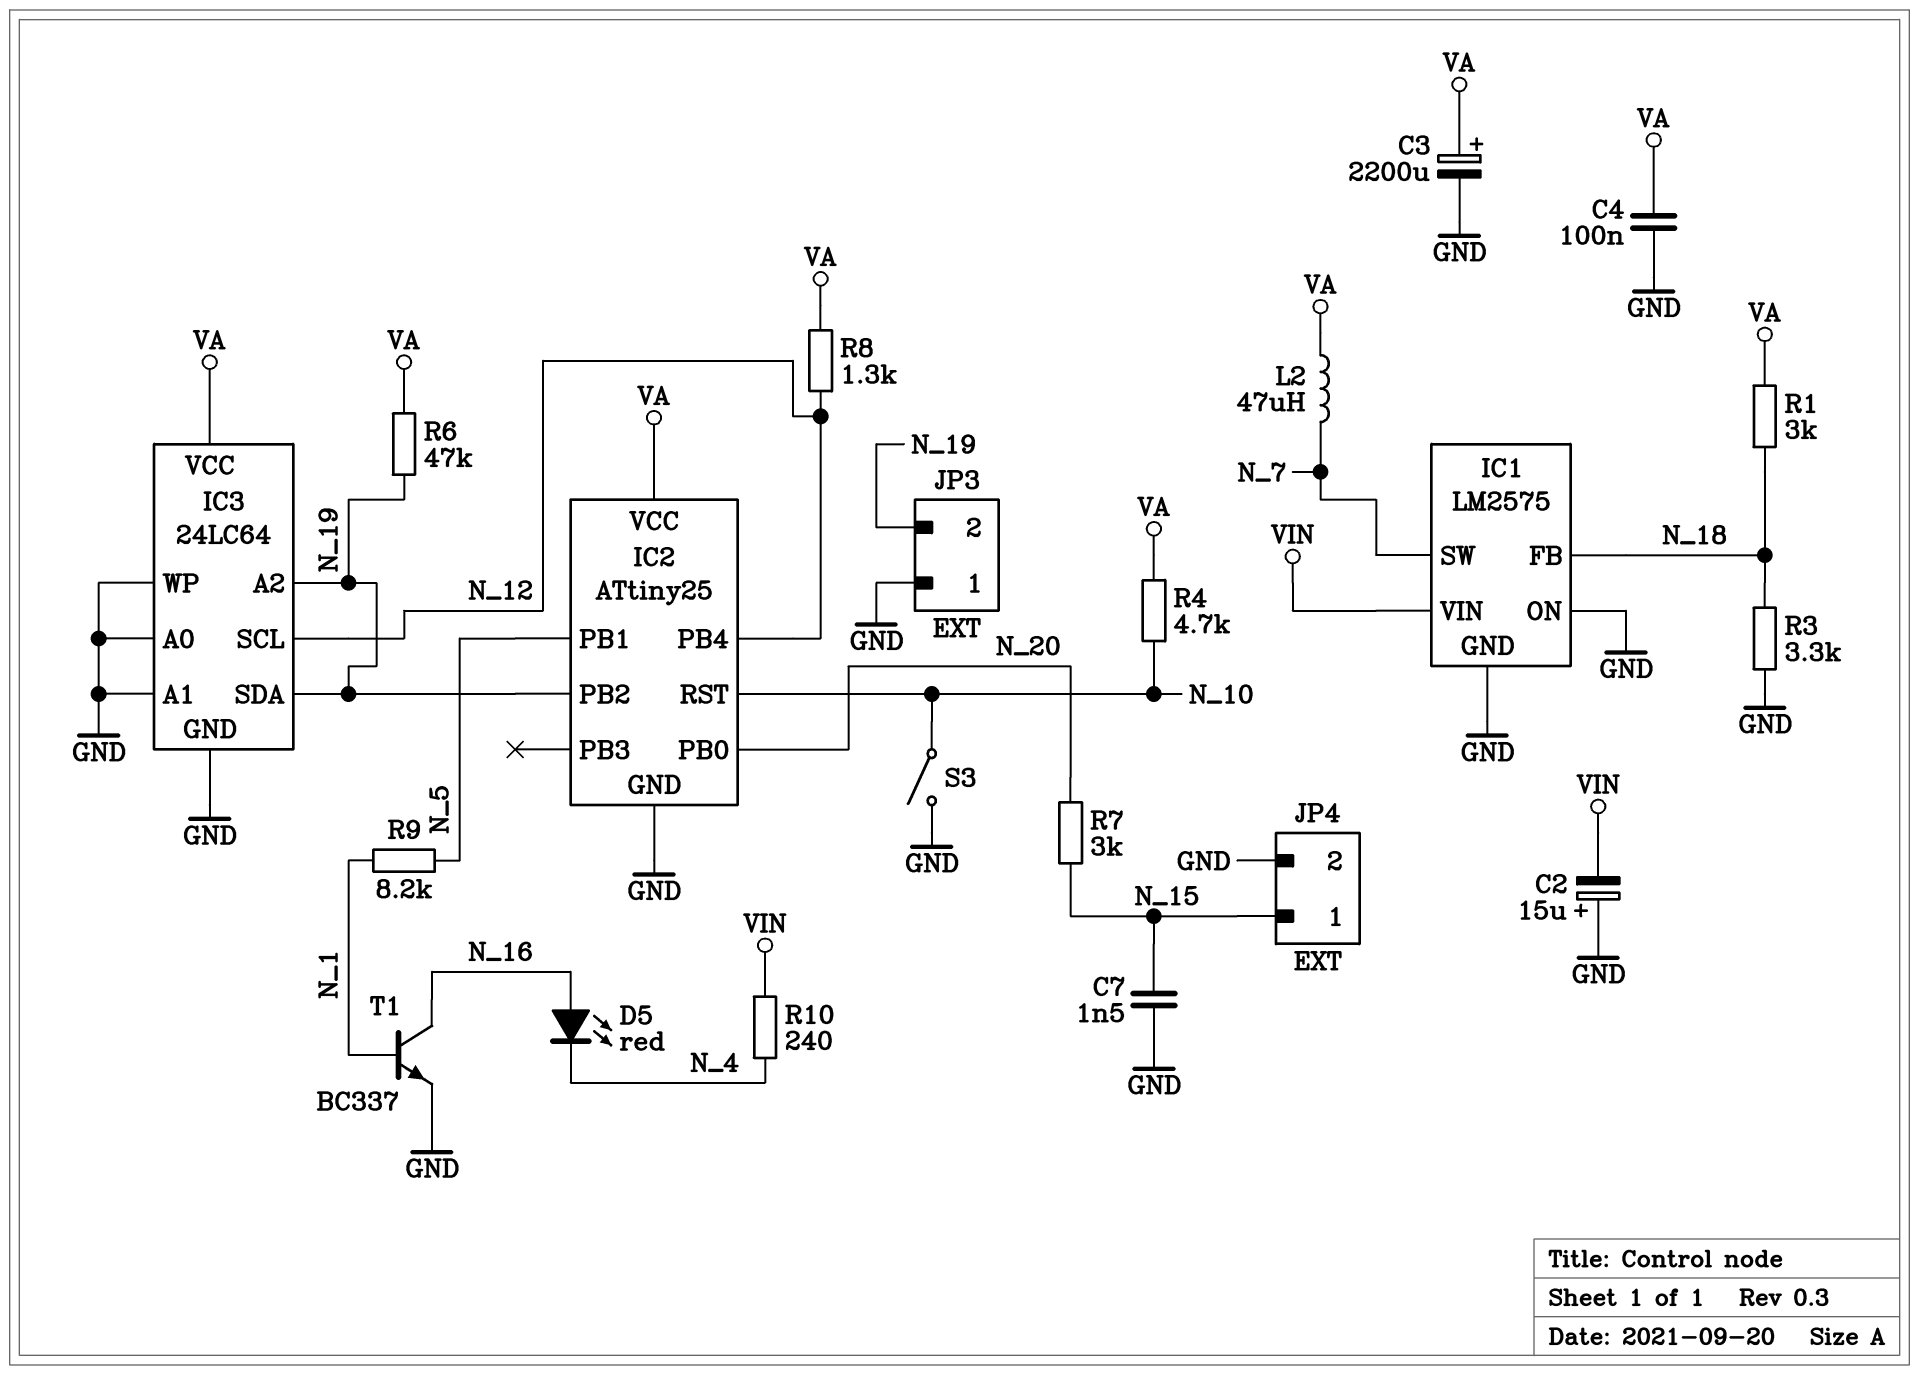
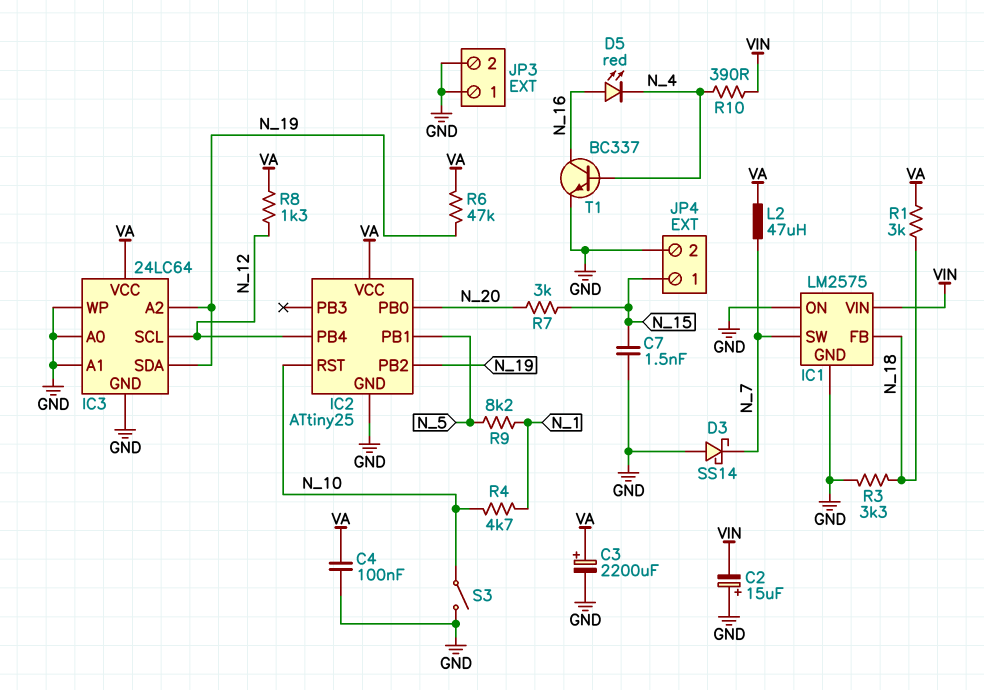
D3: none -> schottky SS14 (A GND, K N_7)
JP3 pin 2: N_19 -> GND
R4: 4.7k (N_10, VA) -> 4.7k (N_1, N_10)
R10: 240 (N_4, VIN) -> 390 (N_4, VIN)
T1: NPN BC337 (B N_1, C N_16, E GND) -> NPN BC337 (B N_4, C N_16, E GND)

